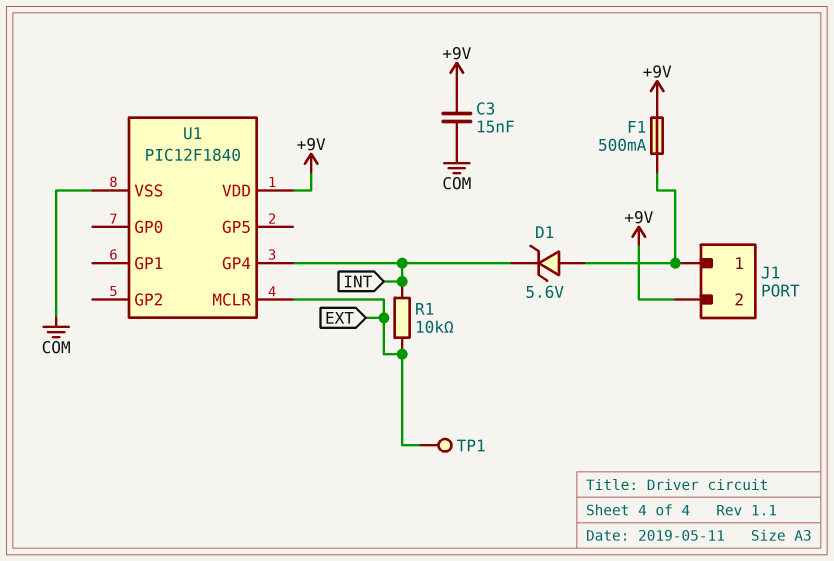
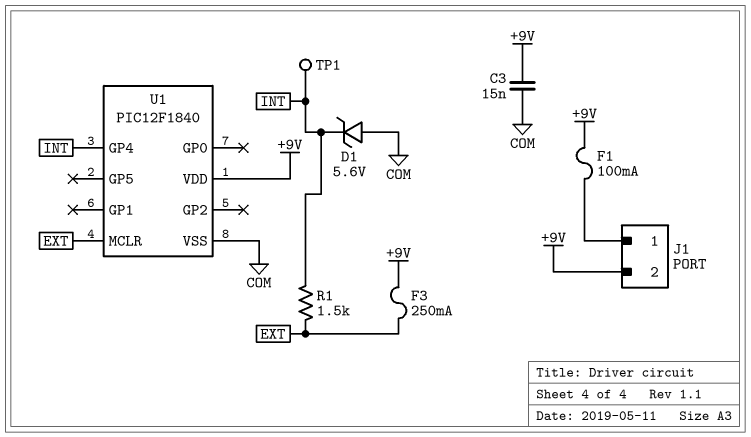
D1: zener 5.6V (A J1/1, K INT) -> zener 5.6V (A COM, K INT)
F1: 500mA (+9V, J1/1) -> 100mA (+9V, J1/1)
F3: none -> 250mA (+9V, EXT)
R1: 10k (EXT, INT) -> 1.5k (EXT, INT)
TP1: test point (EXT) -> test point (INT)

